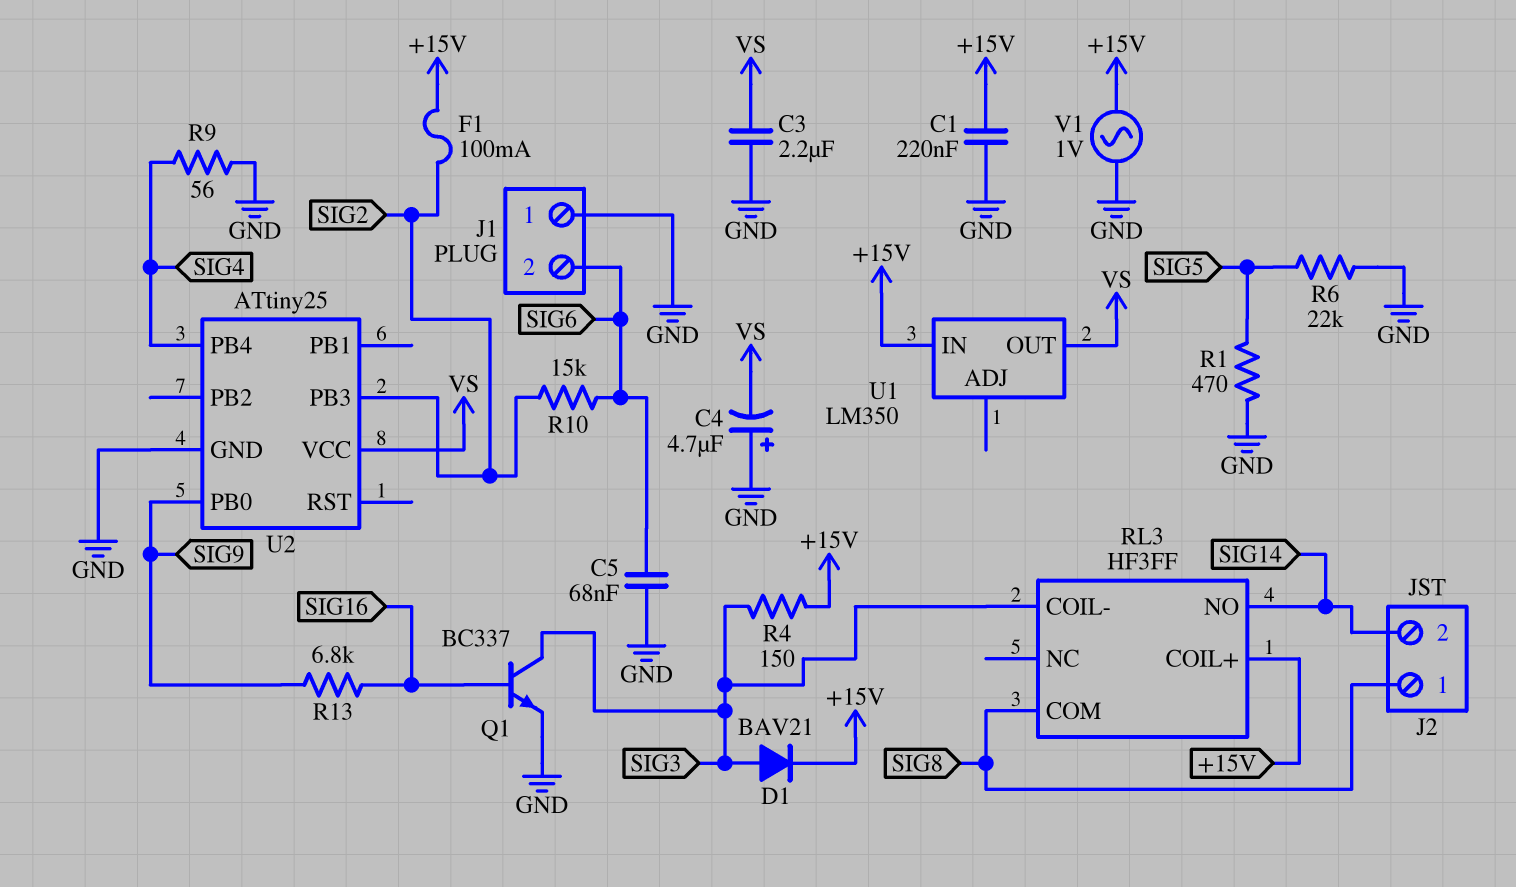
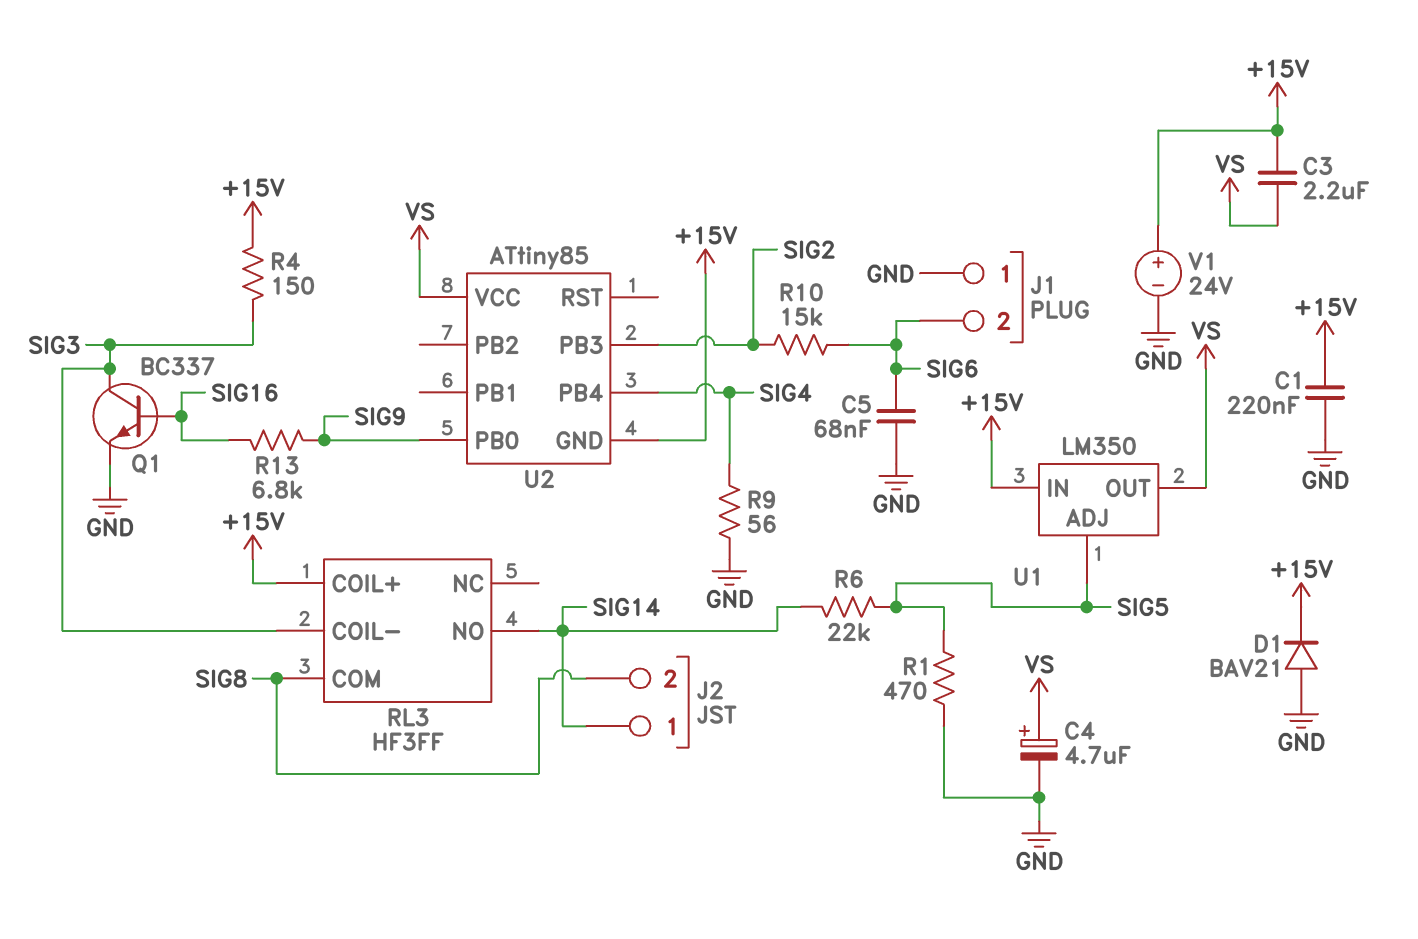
C3: 2.2uF (GND, VS) -> 2.2uF (+15V, VS)
C4: 4.7uF (plus GND, minus VS) -> 4.7uF (plus VS, minus GND)
D1: diode BAV21 (A SIG3, K +15V) -> diode BAV21 (A GND, K +15V)
F1: 100mA (+15V, SIG2) -> none
J2 pin 1: SIG8 -> SIG14
J2 pin 2: SIG14 -> SIG8
R6: 22k (GND, SIG5) -> 22k (SIG5, SIG14)
U1 pin ADJ: none -> SIG5
U2: ATtiny25 -> ATtiny85
U2 pin GND: GND -> +15V
V1: AC 1V (+15V, GND) -> 24V (plus +15V, minus GND)

